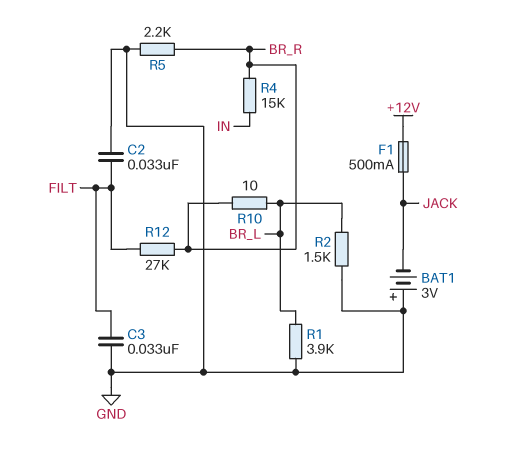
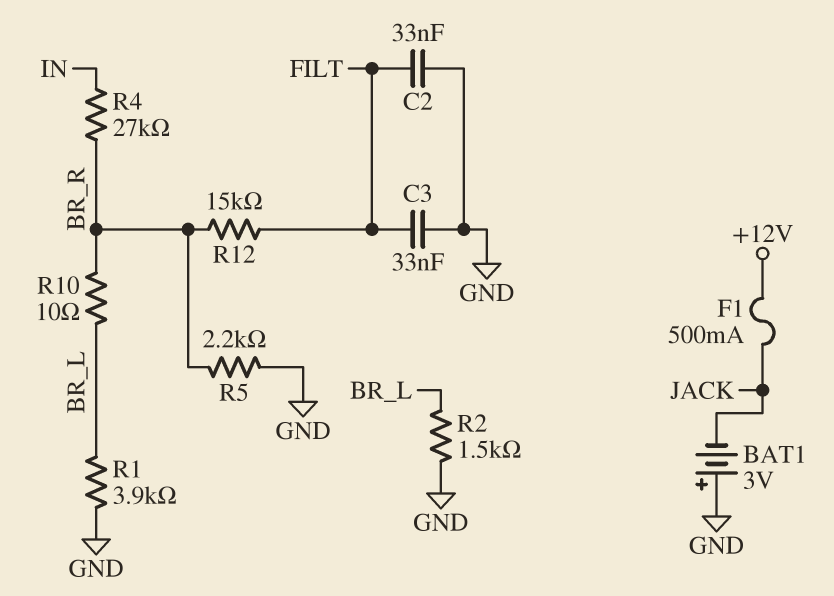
R4: 15k (BR_R, IN) -> 27k (BR_R, IN)
R12: 27k (BR_R, FILT) -> 15k (BR_R, FILT)

